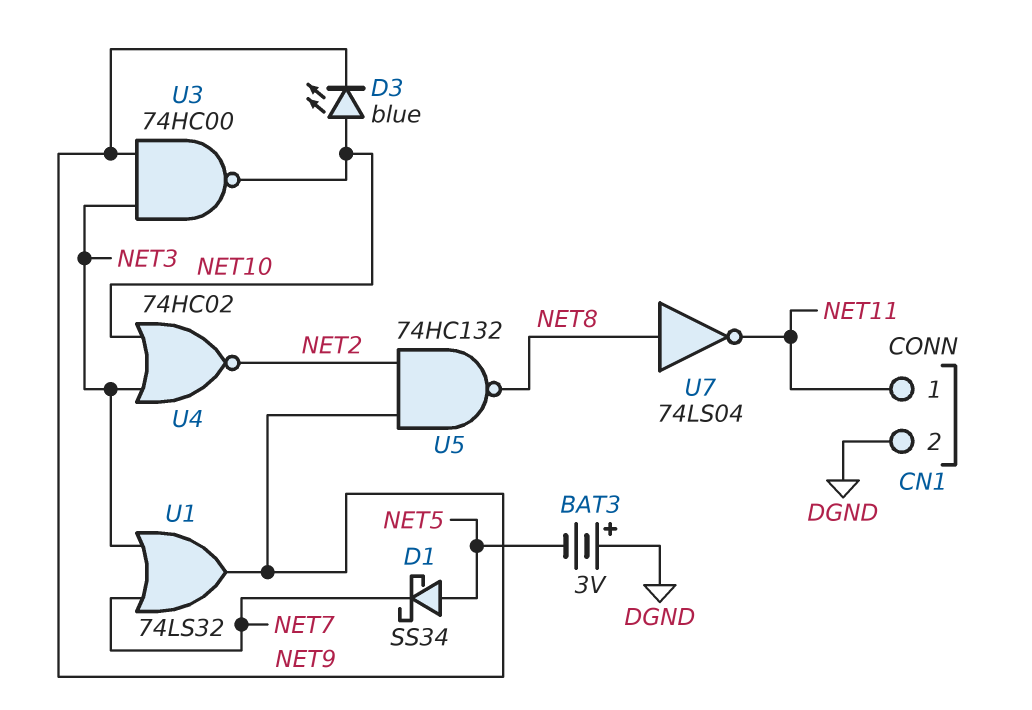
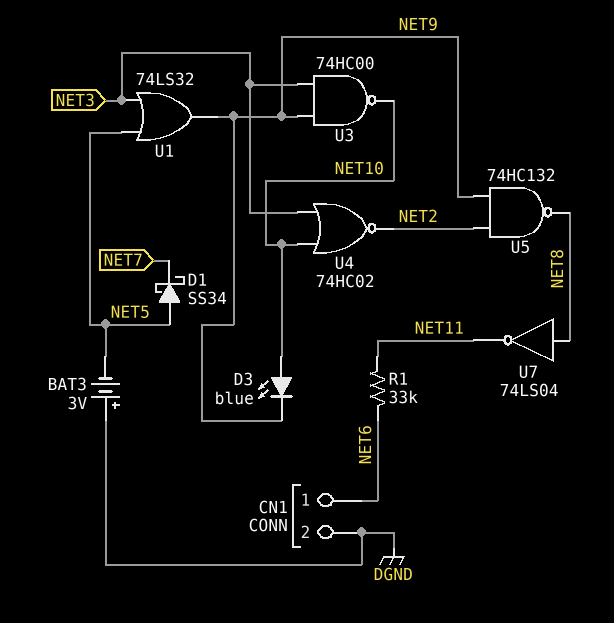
CN1 pin 1: NET11 -> NET6
R1: none -> 33k (NET6, NET11)
U1: OR 74LS32 (in NET3, in NET7, out NET9) -> OR 74LS32 (in NET3, in NET5, out NET9)

